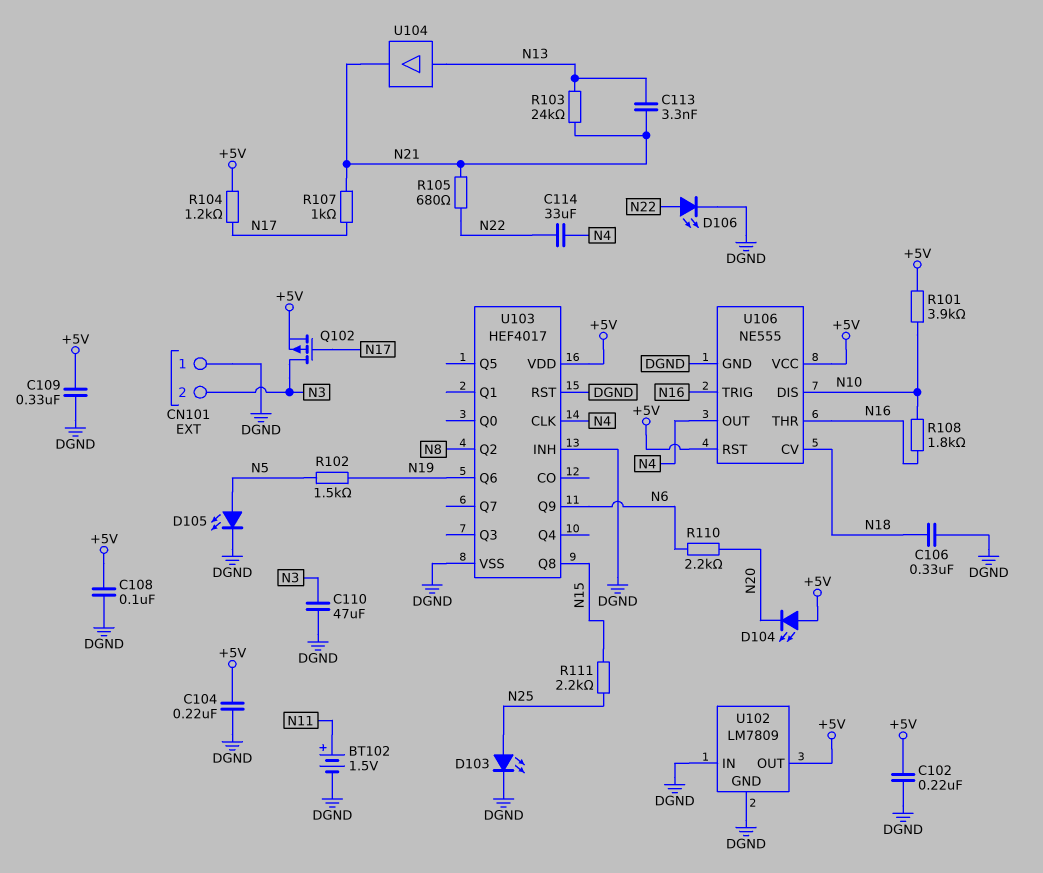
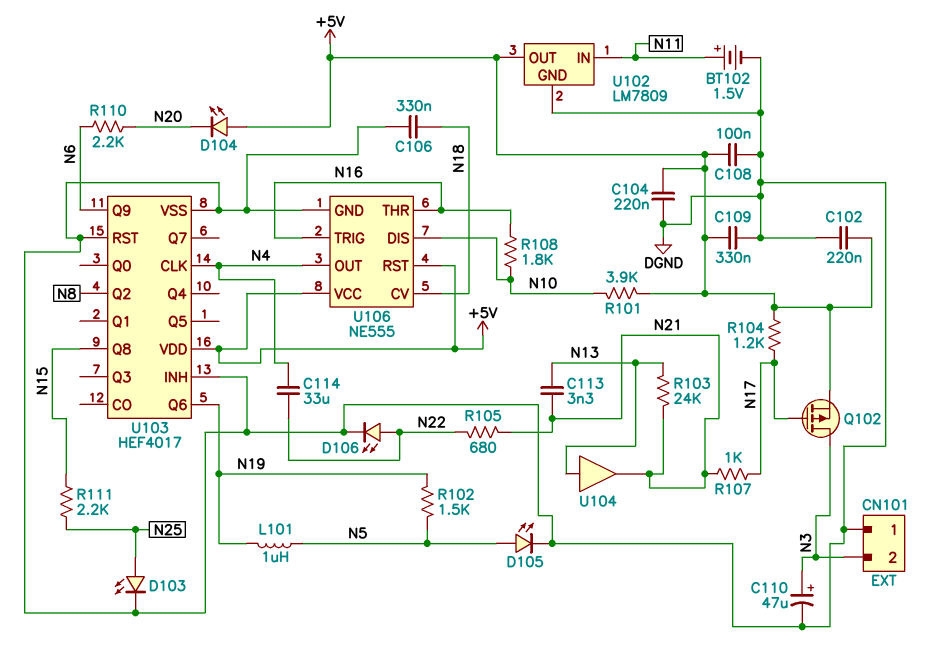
C110: 47uF (DGND, N3) -> 47uF (plus N3, minus DGND)
L101: none -> 1uH (N5, N19)
U102 pin IN: DGND -> N11

